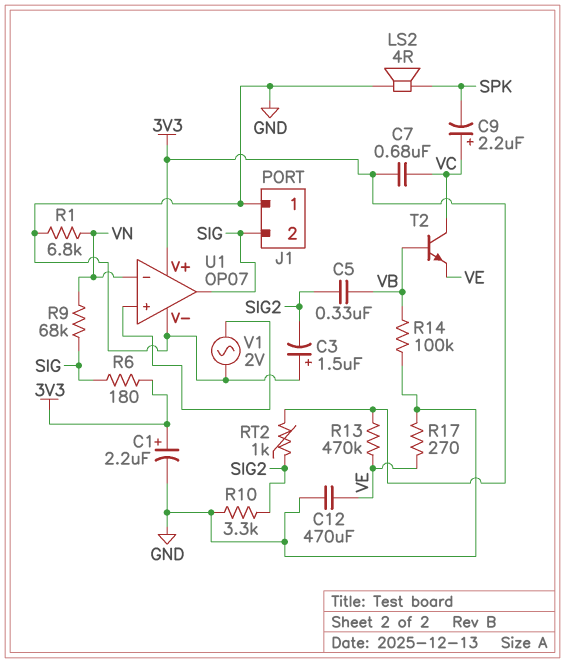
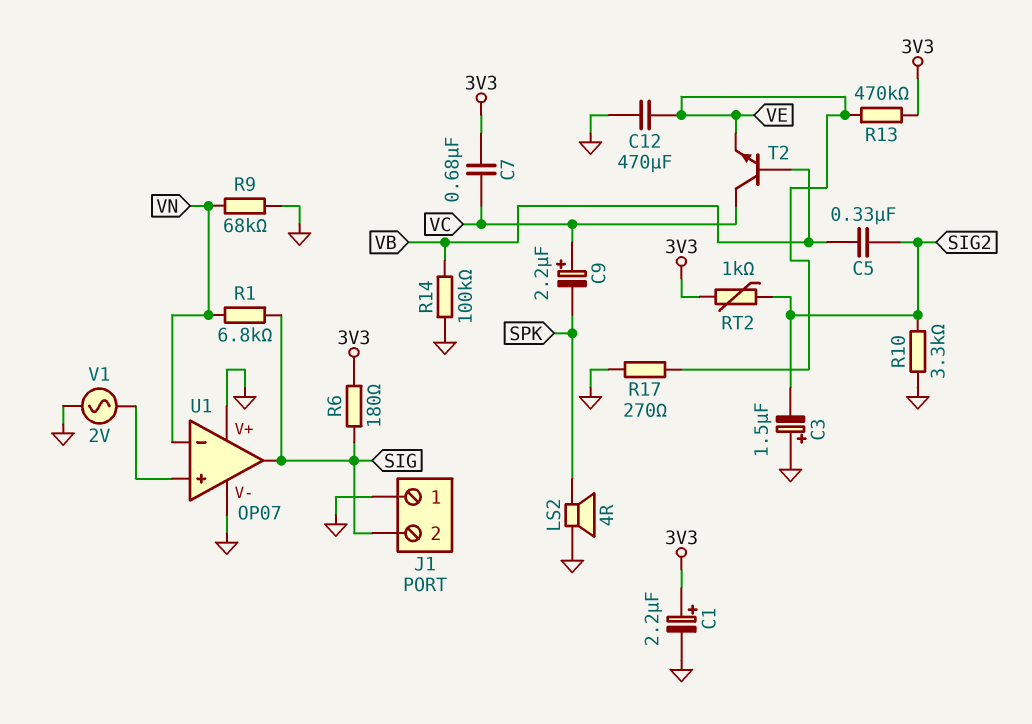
R1: 6.8k (GND, VN) -> 6.8k (SIG, VN)
R9: 68k (SIG, VN) -> 68k (GND, VN)
U1 pin V+: 3V3 -> GND

